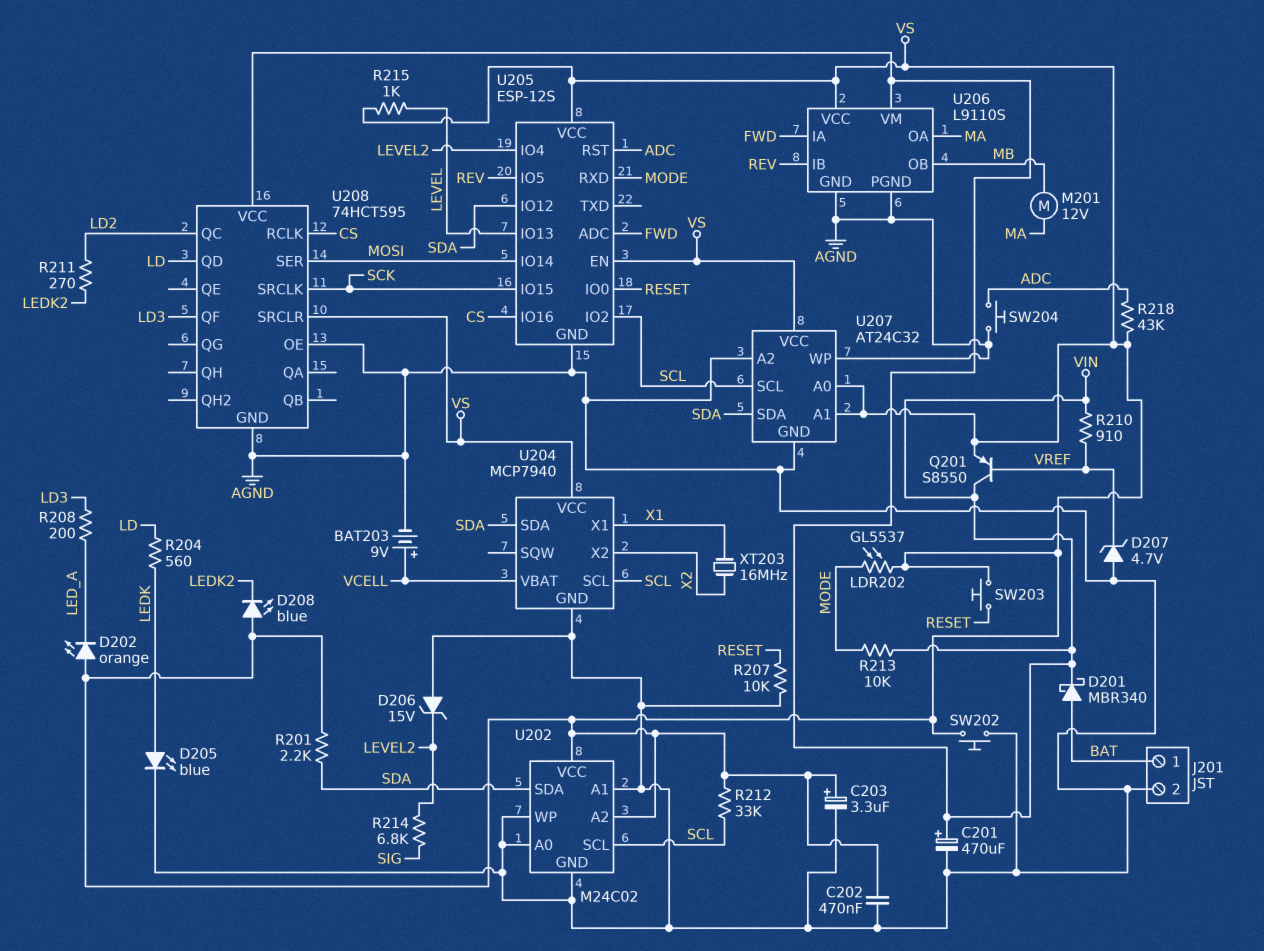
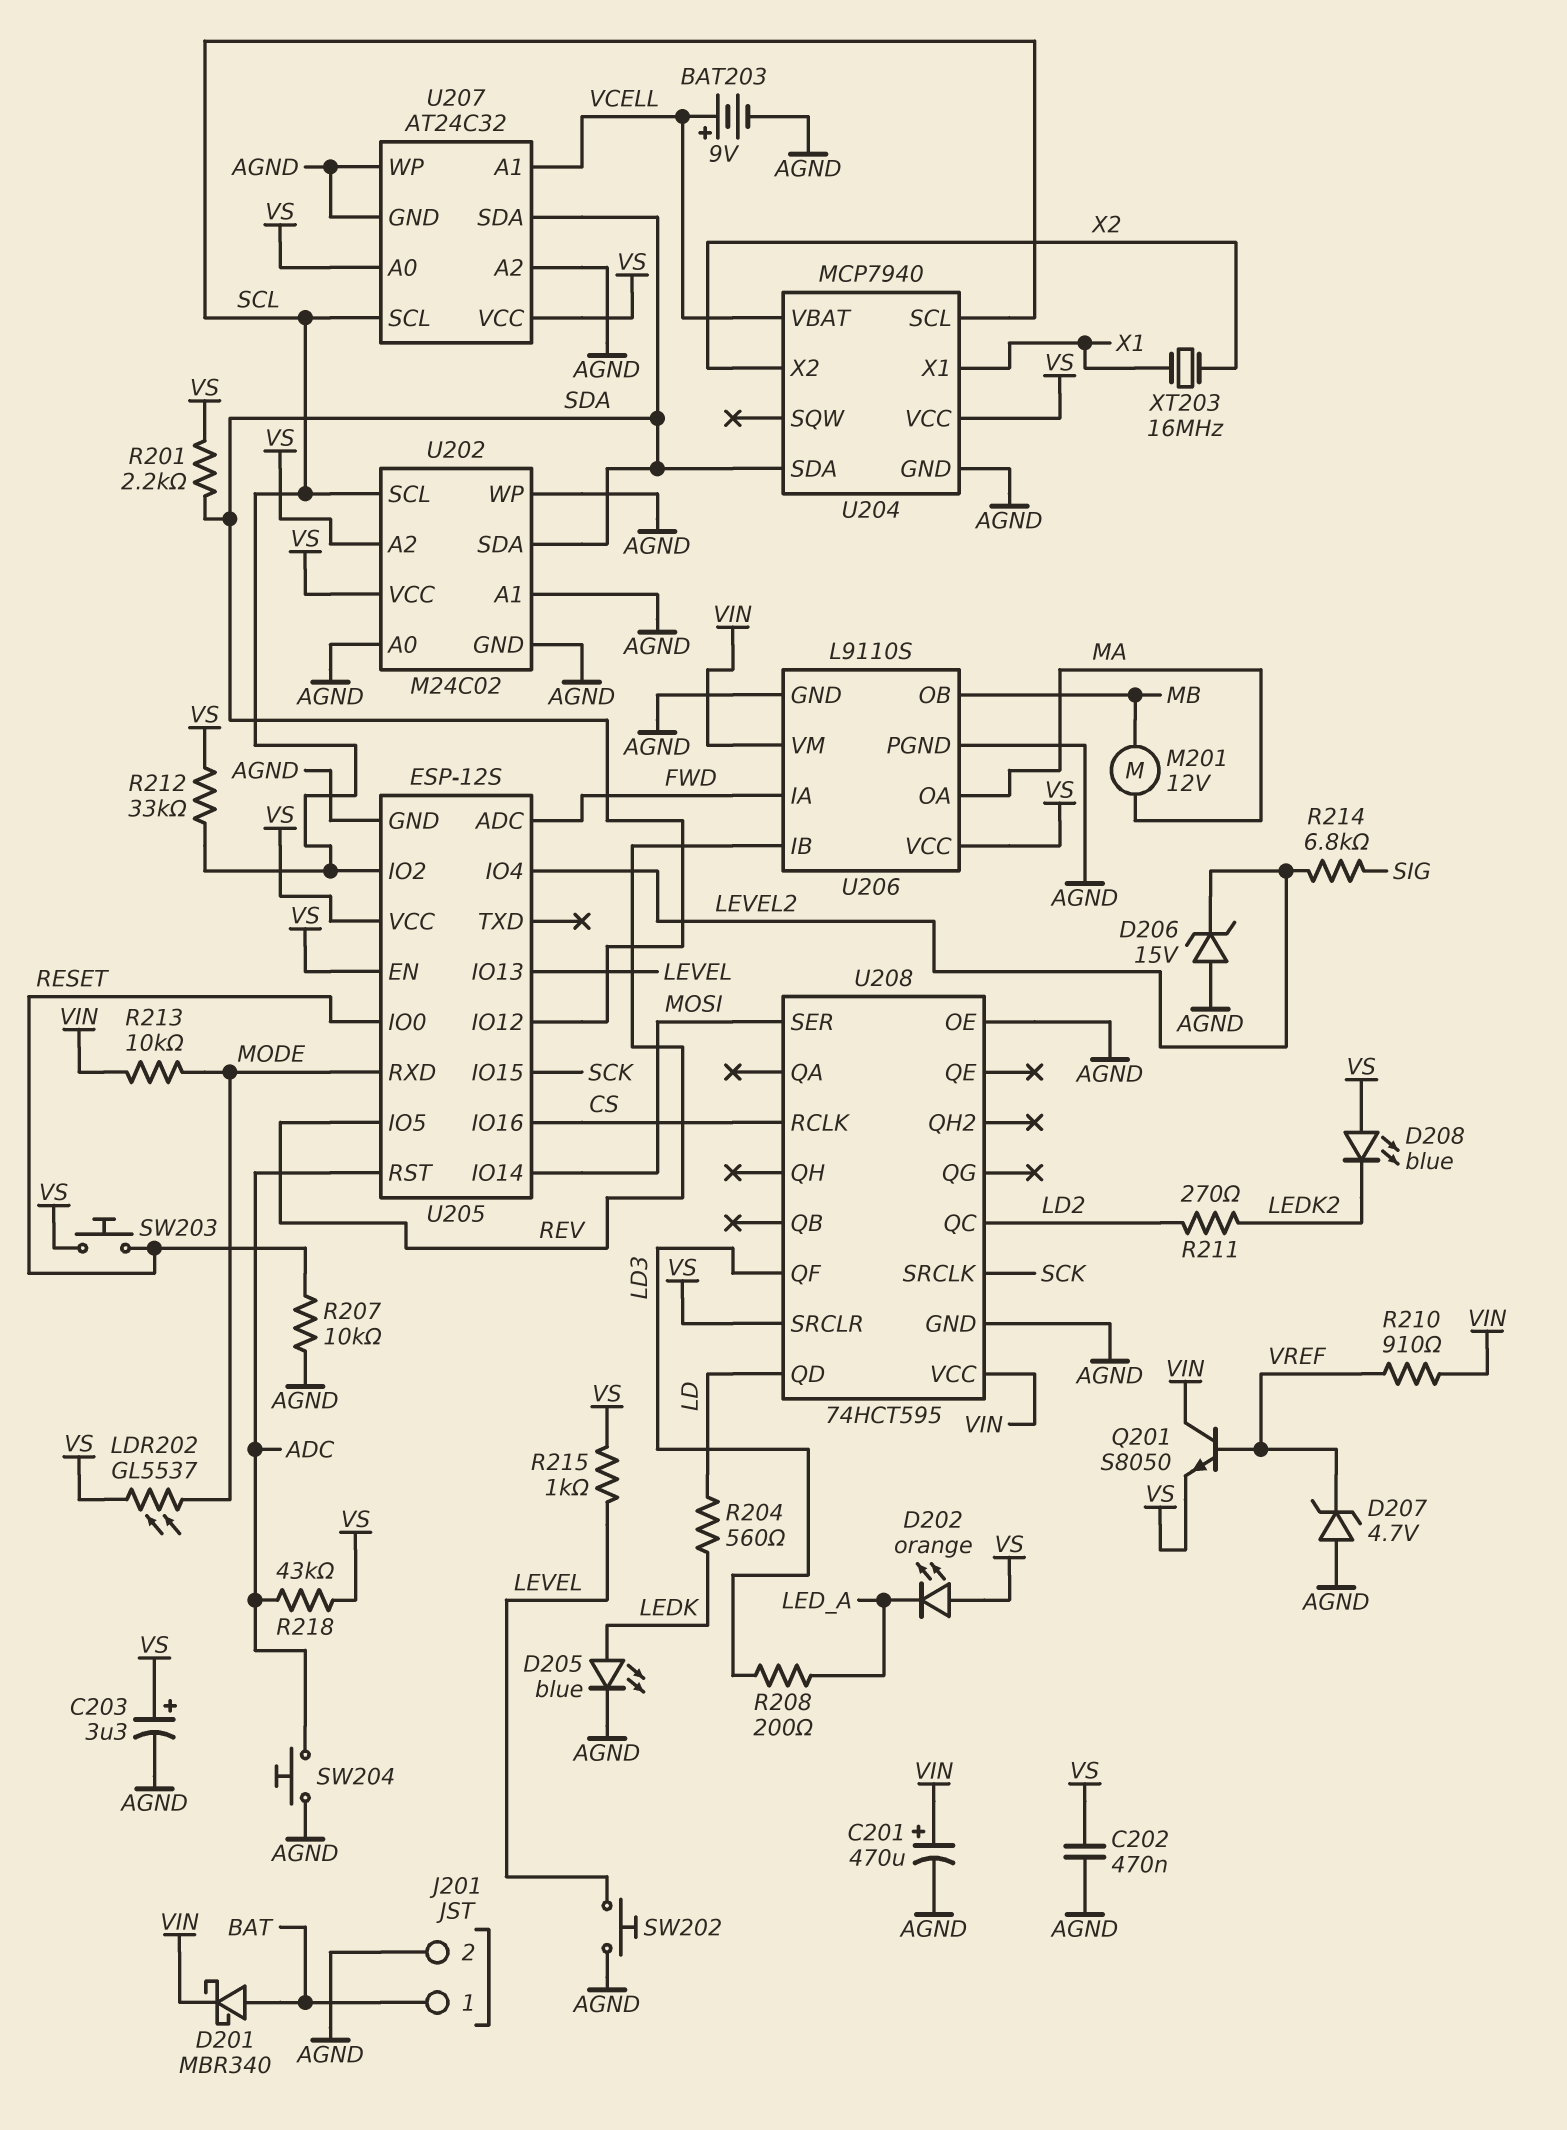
Q201: PNP S8550 (B VREF, C VIN, E VS) -> NPN S8050 (B VREF, C VIN, E VS)
SW202: button (AGND, VS) -> button (AGND, LEVEL)
U207 pin A1: VS -> VCELL

